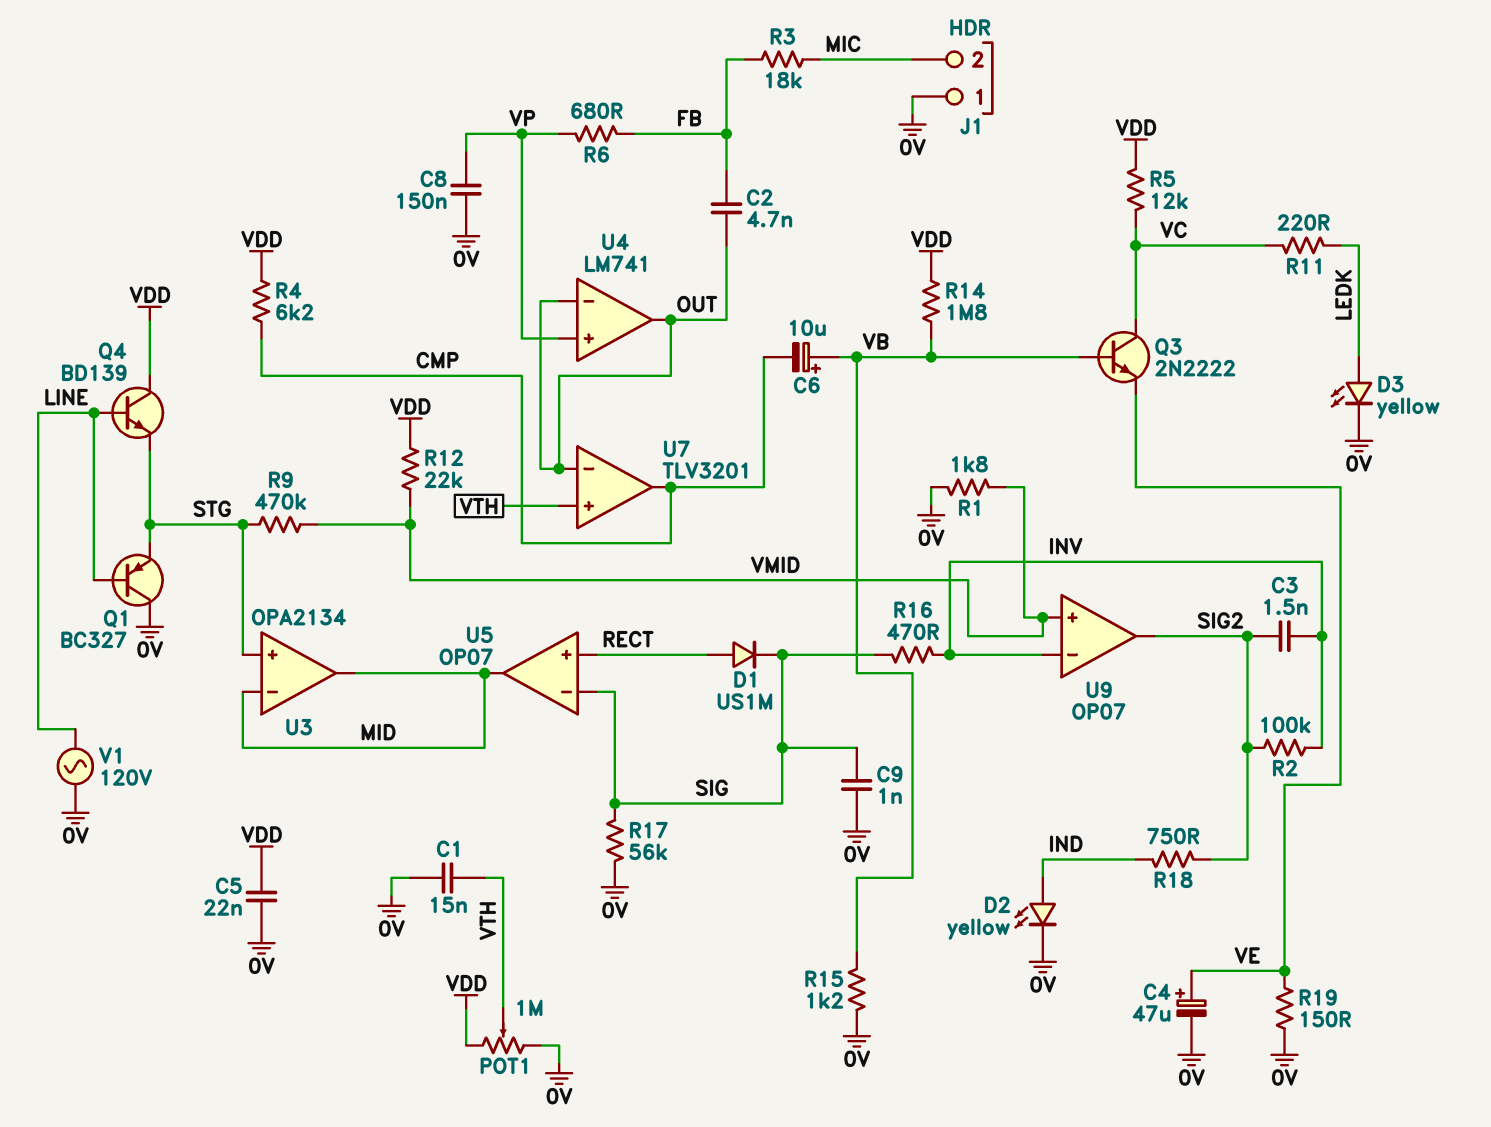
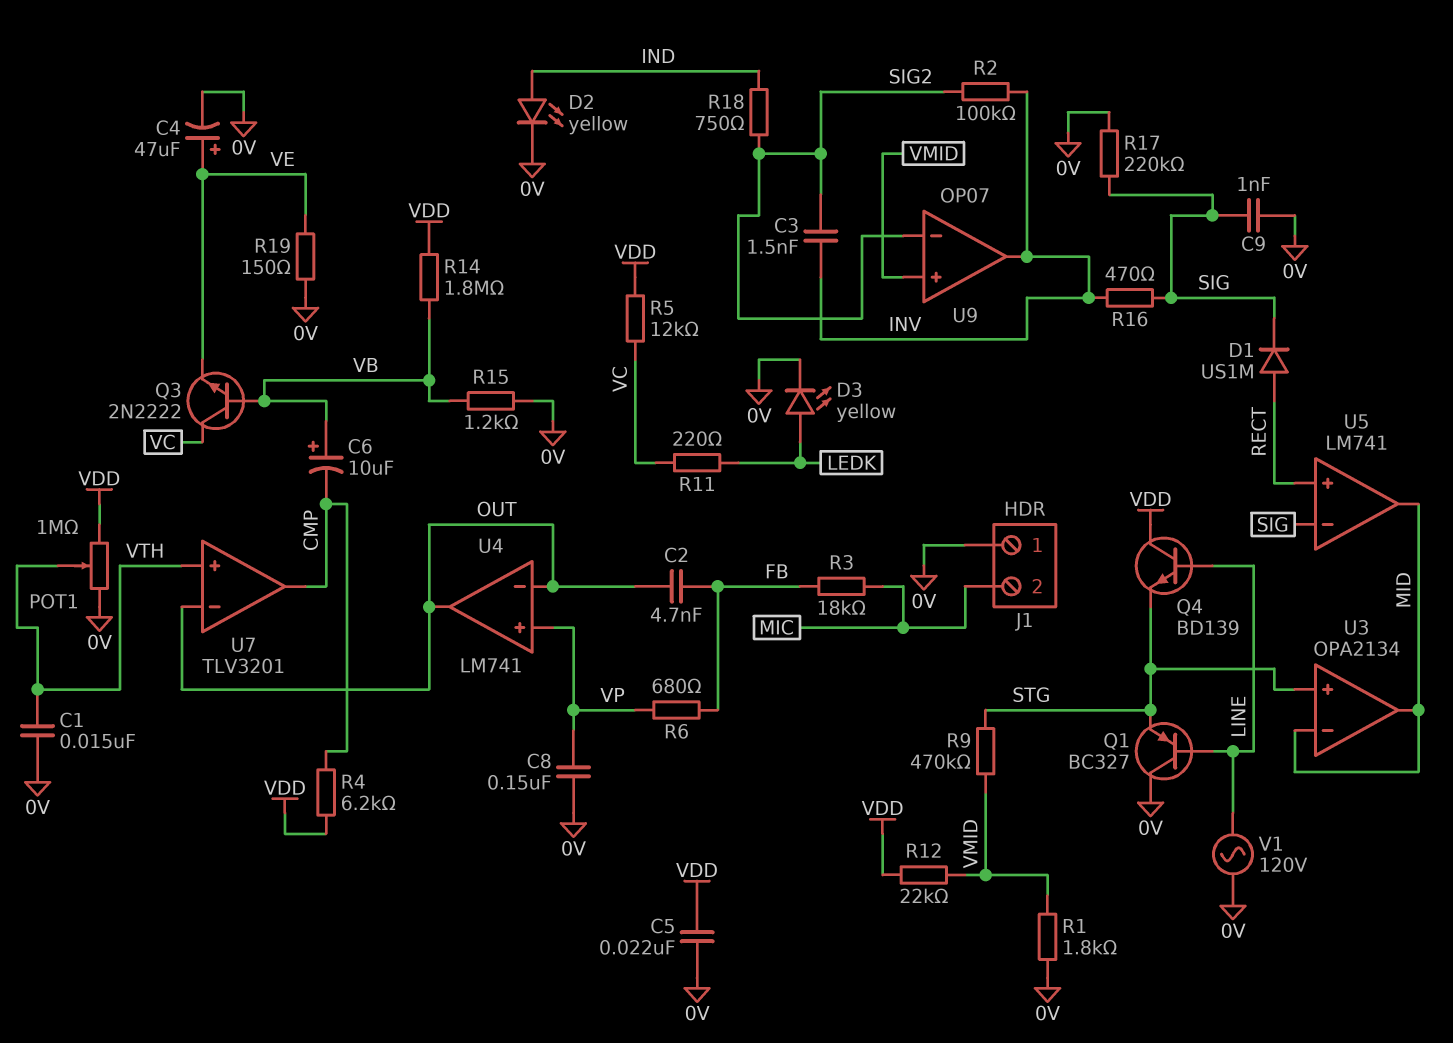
R17: 56k (0V, SIG) -> 220k (0V, SIG)
U5: OP07 -> LM741
U9 pin in-: INV -> SIG2
U9 pin out: SIG2 -> INV

